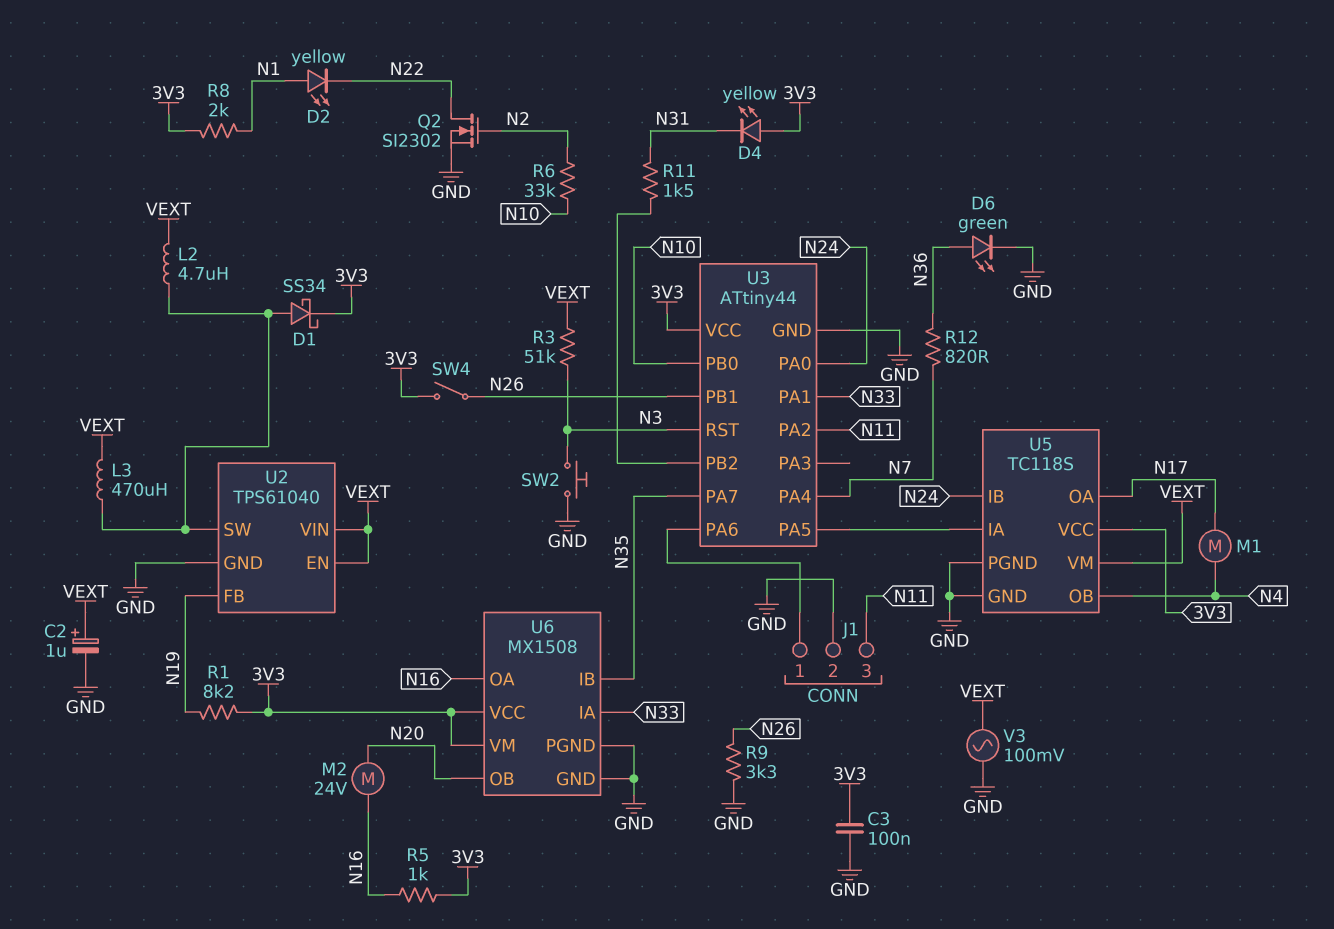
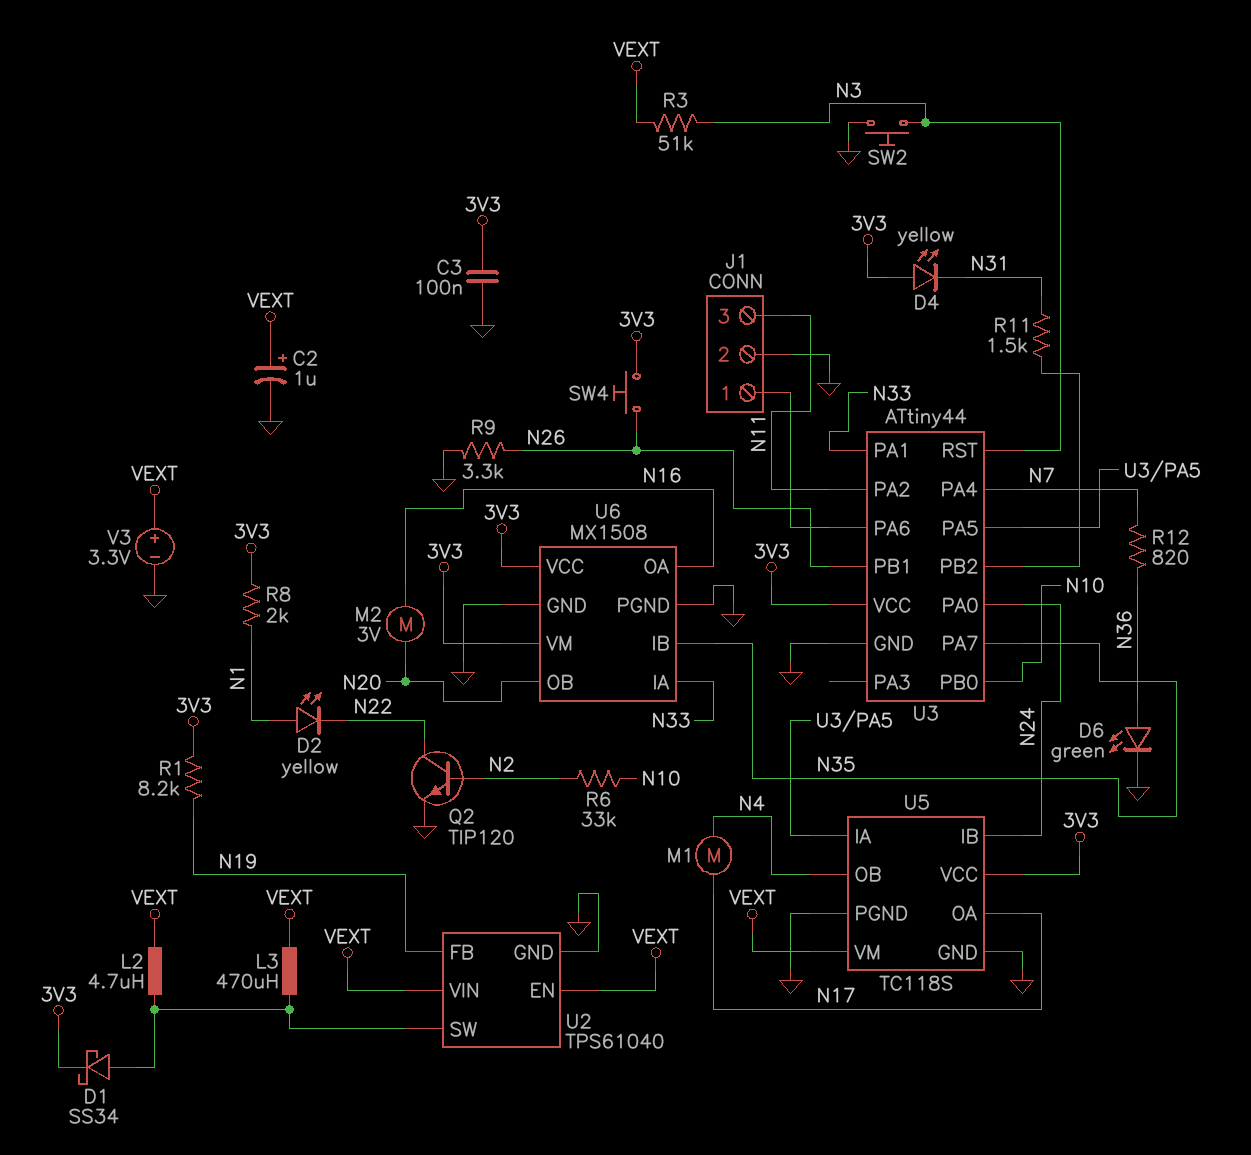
M2: motor 24V (N16, N20) -> motor 3V (N16, N20)
Q2: NMOS SI2302 (G N2, D N22, S GND) -> NPN TIP120 (B N2, C N22, E GND)
R5: 1k (3V3, N16) -> none
SW4: switch (3V3, N26) -> button (3V3, N26)
V3: AC 100mV (GND, VEXT) -> 3.3V (plus VEXT, minus GND)

